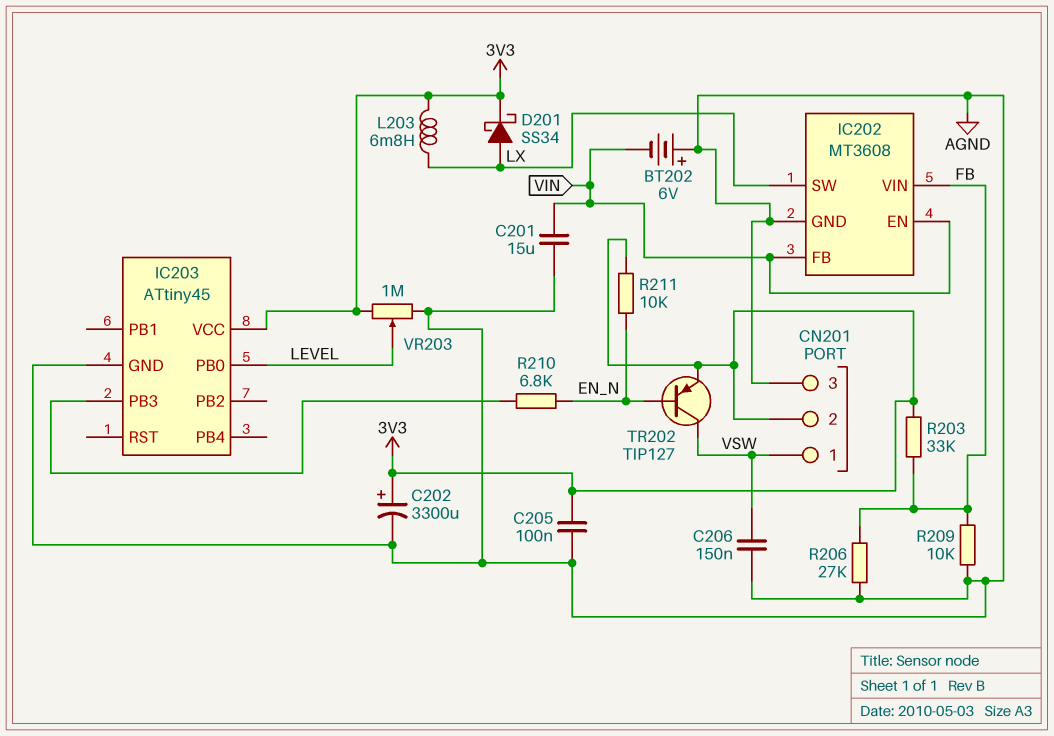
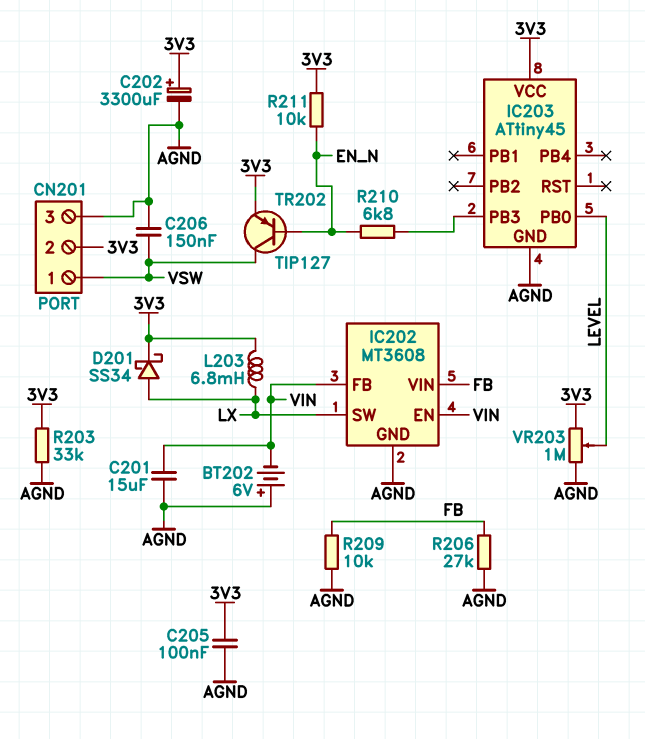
R203: 33k (3V3, FB) -> 33k (3V3, AGND)

